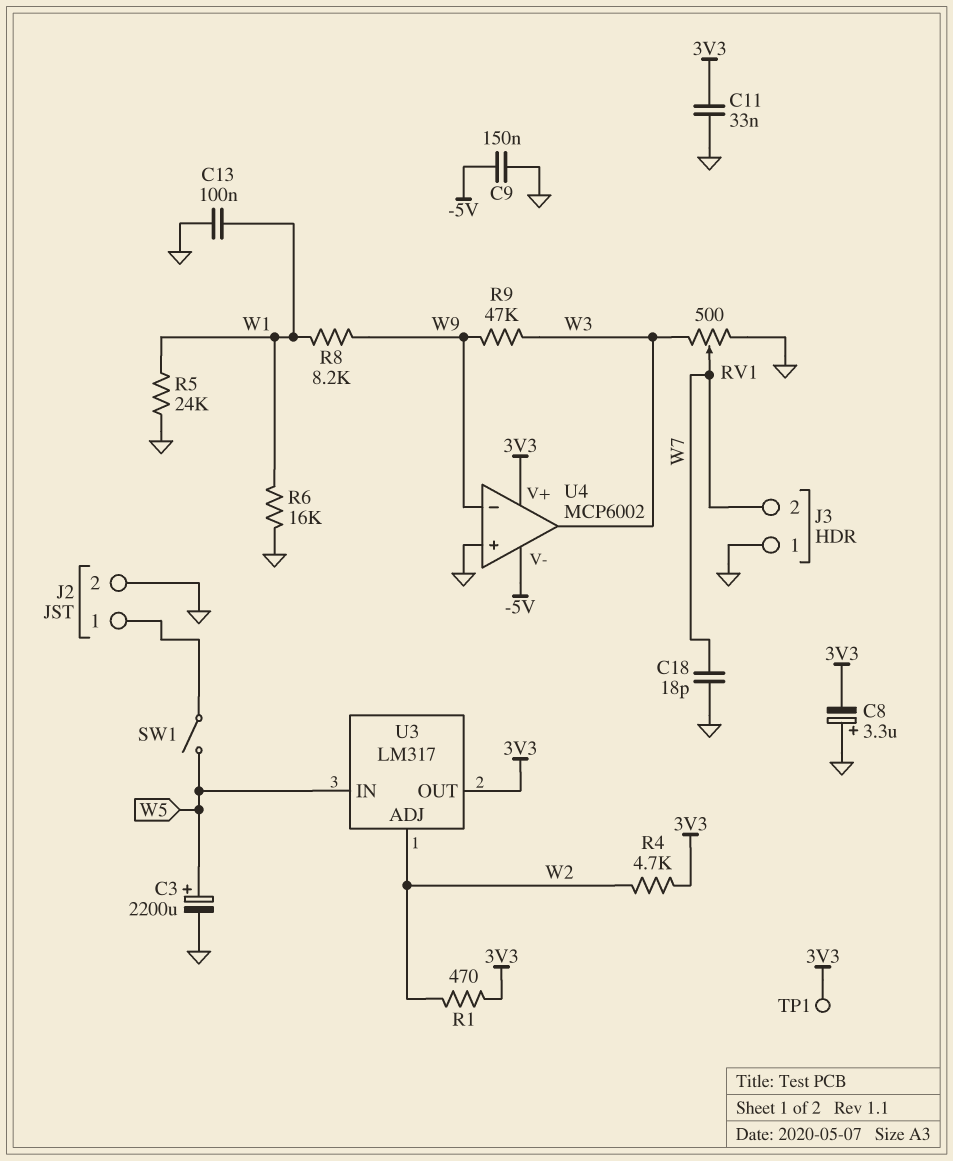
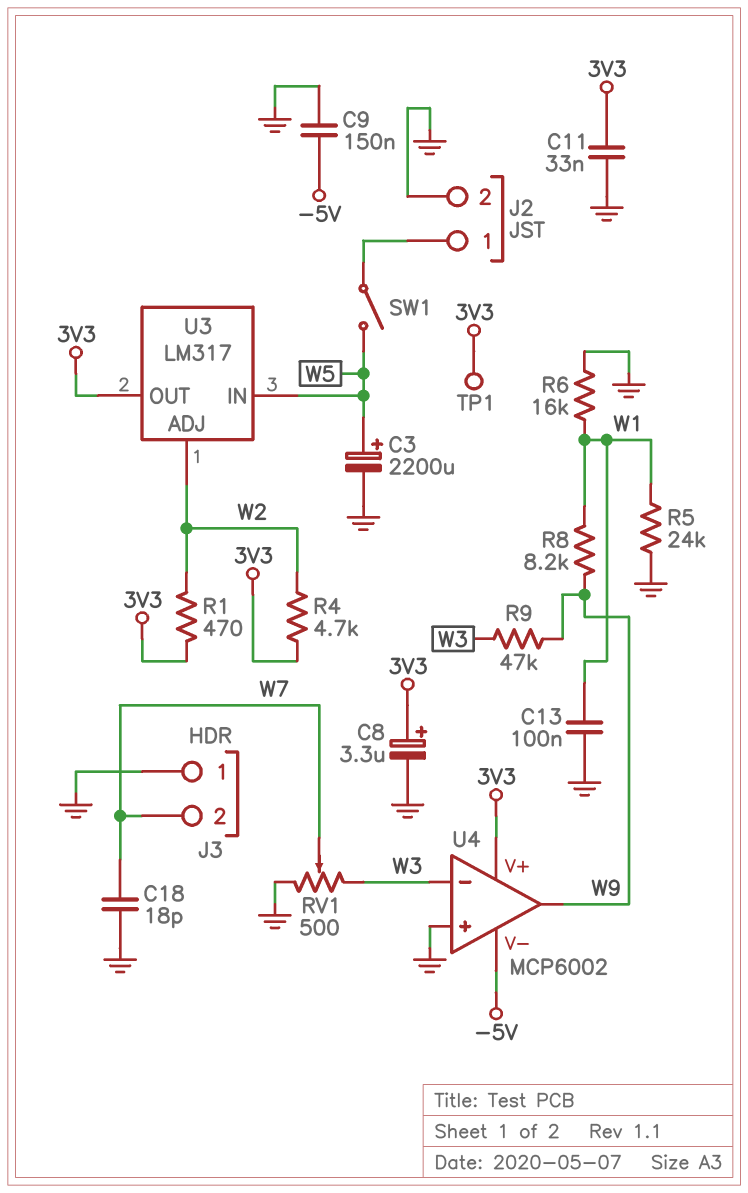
C8: 3.3uF (plus GND, minus 3V3) -> 3.3uF (plus 3V3, minus GND)
U4 pin in-: W9 -> W3
U4 pin out: W3 -> W9

